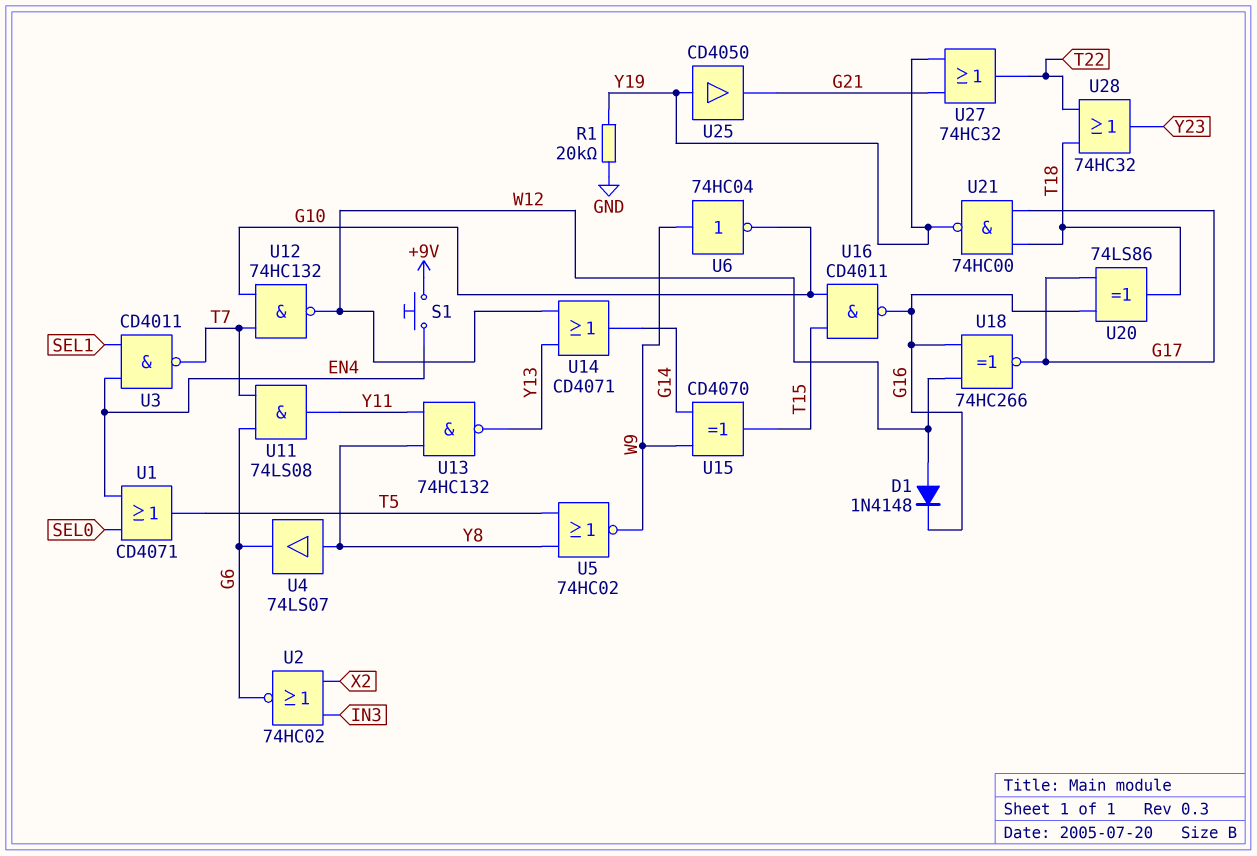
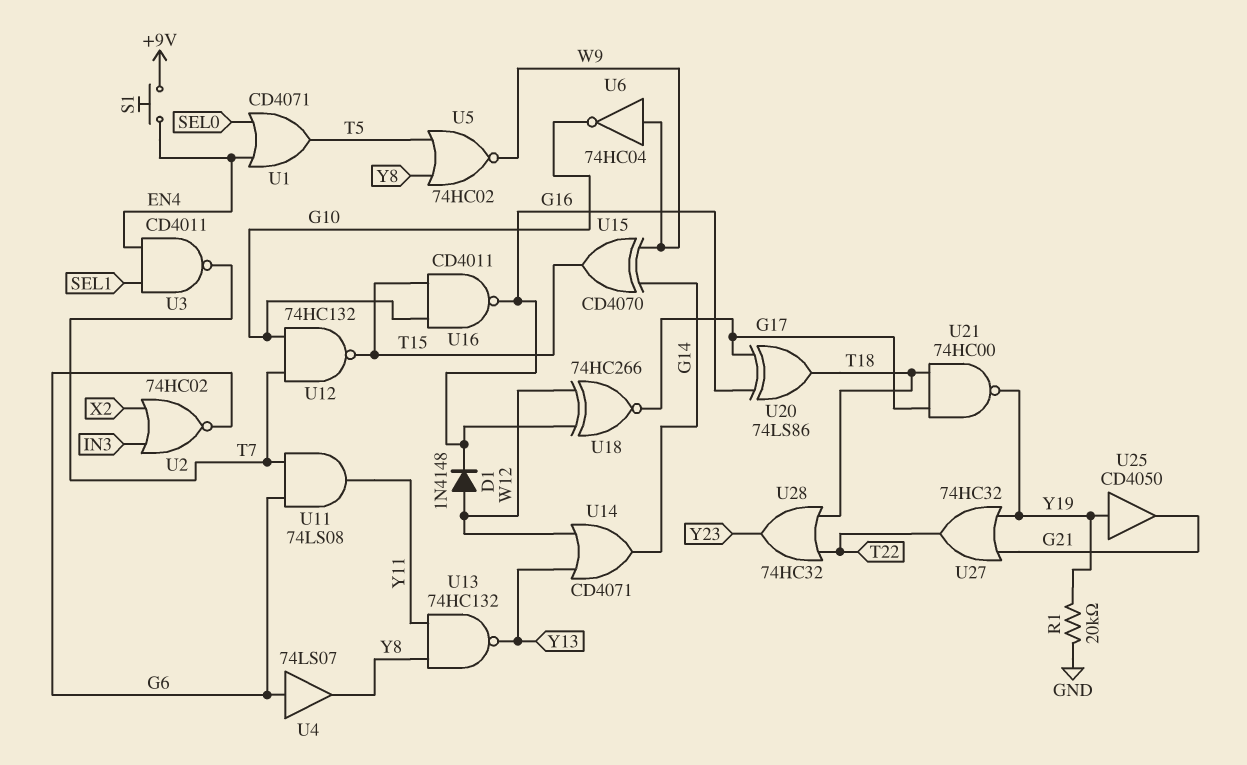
U4: buffer 74LS07 (in Y8, out G6) -> buffer 74LS07 (in G6, out Y8)
U12: NAND 74HC132 (in G10, in T7, out W12) -> NAND 74HC132 (in G10, in T7, out T15)

